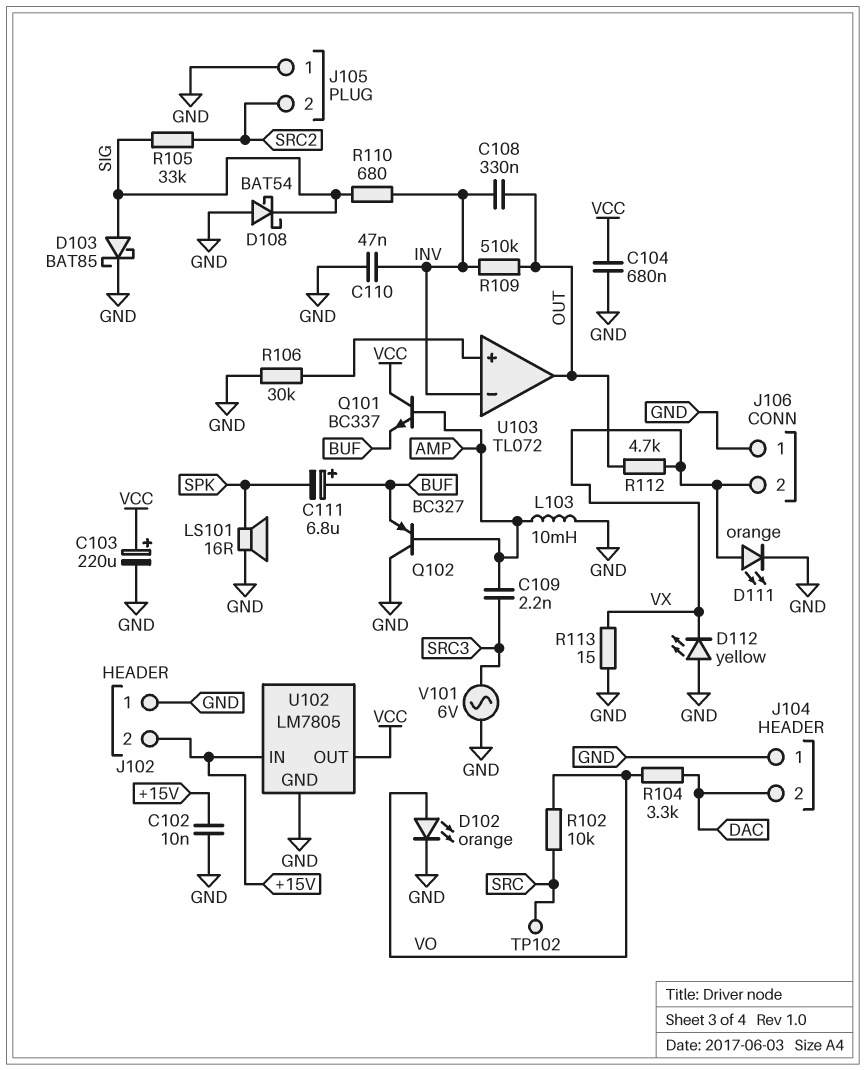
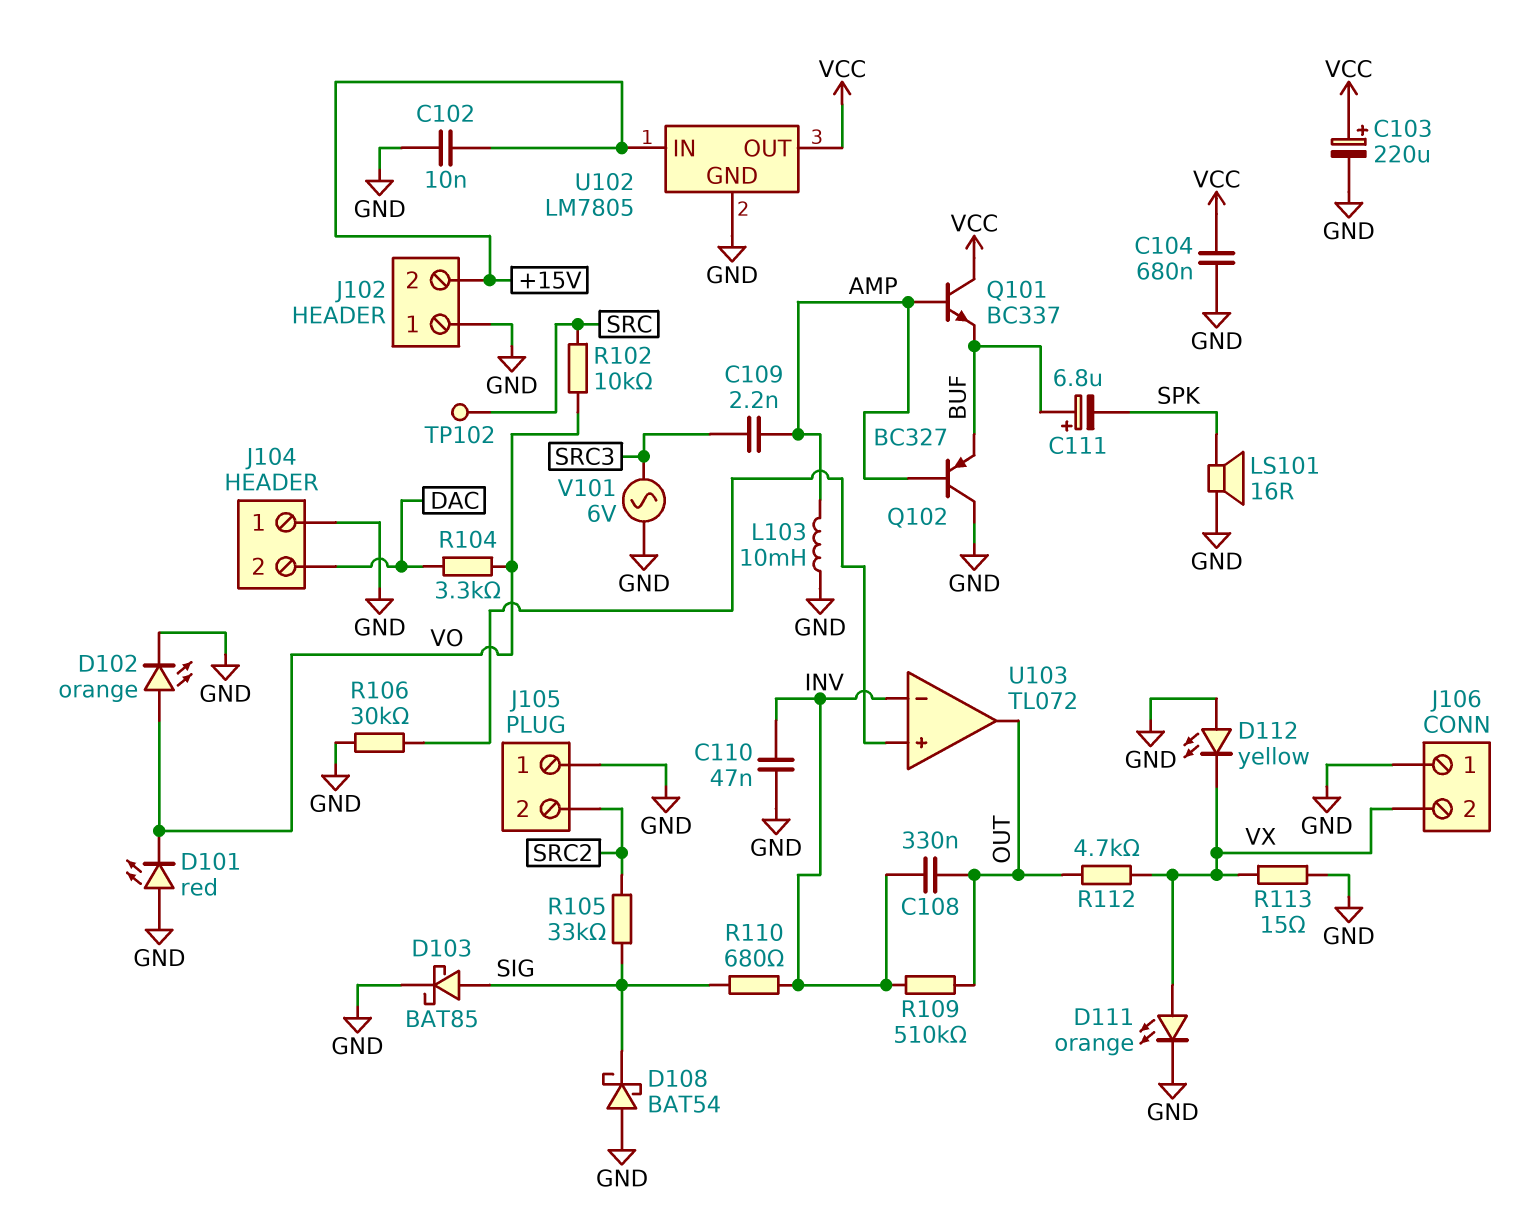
D101: none -> LED red (A GND, K VO)

